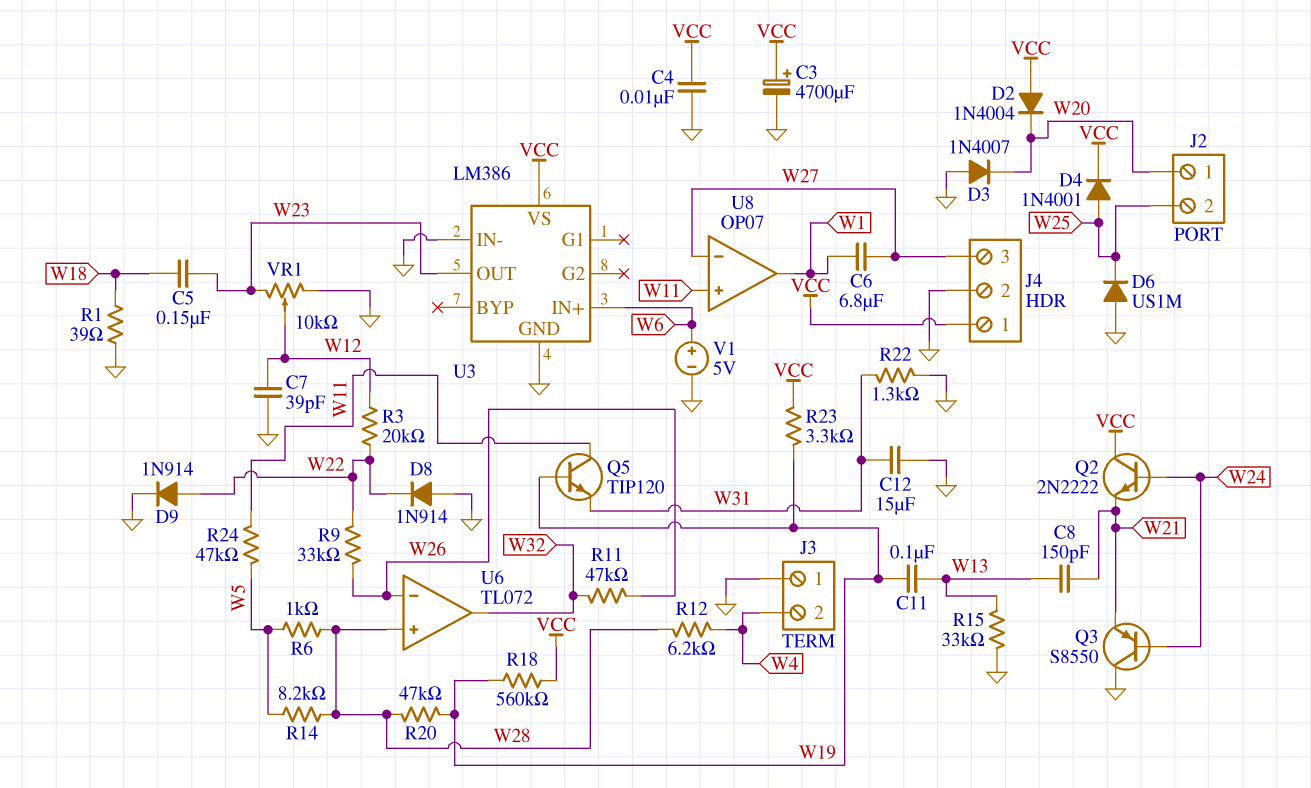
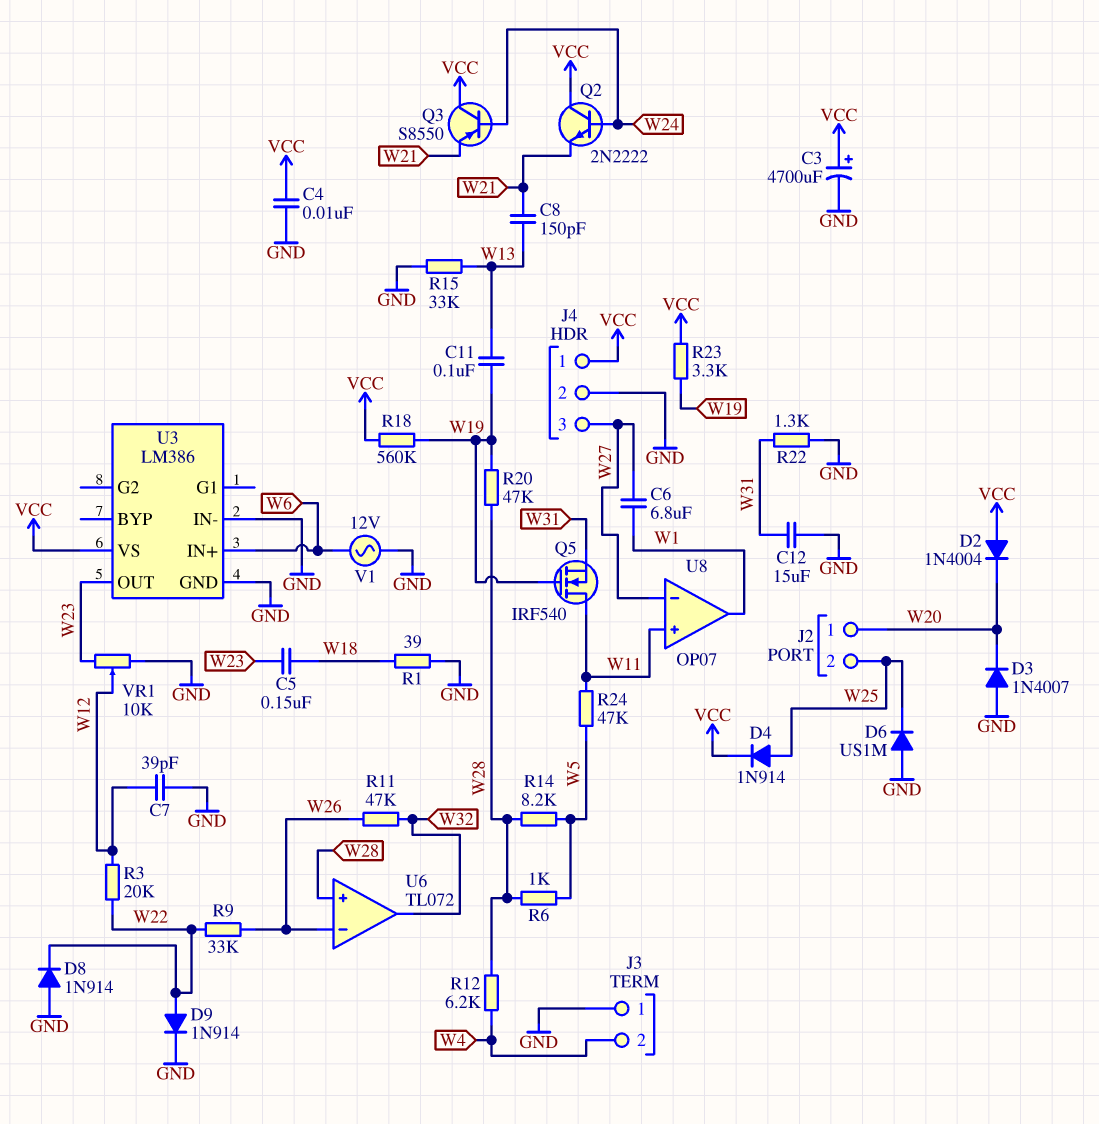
D4: diode 1N4001 (A W25, K VCC) -> diode 1N914 (A W25, K VCC)
Q3: PNP S8550 (B W24, C GND, E W21) -> PNP S8550 (B W24, C VCC, E W21)
Q5: NPN TIP120 (B W19, C W11, E W31) -> NMOS IRF540 (G W19, D W11, S W31)
V1: 5V (plus W6, minus GND) -> AC 12V (GND, W6)

